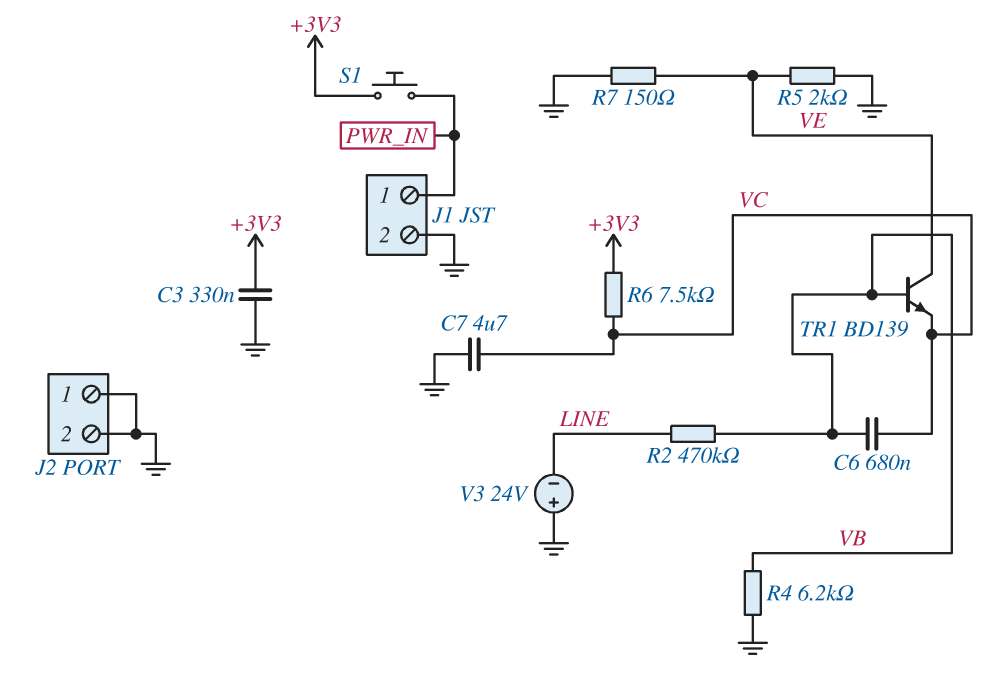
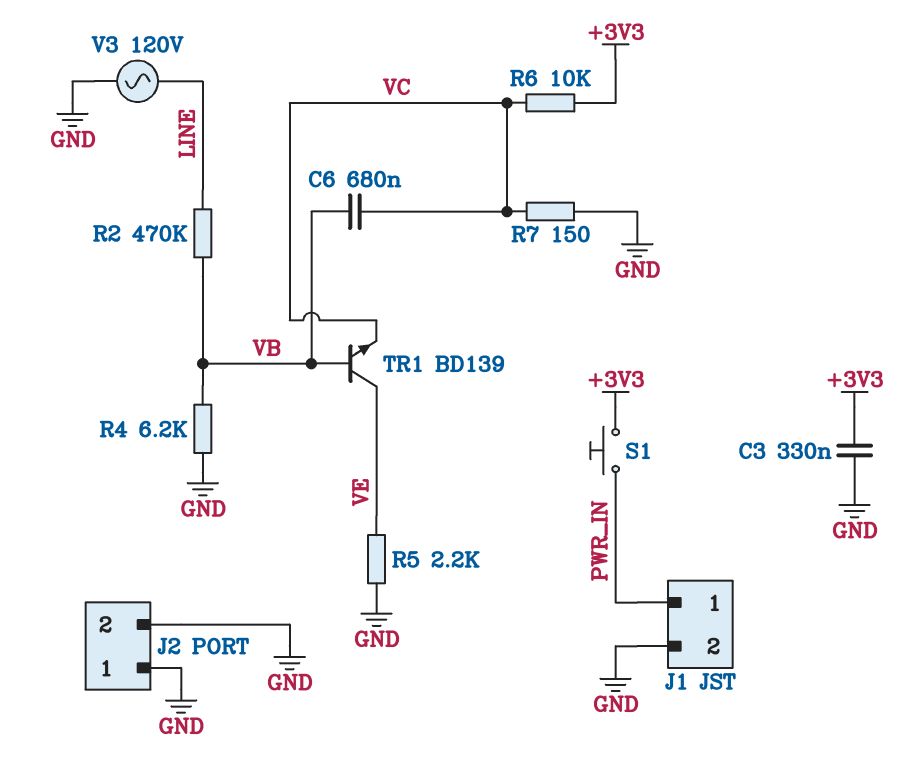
C7: 4.7uF (GND, VC) -> none
R5: 2k (GND, VE) -> 2.2k (GND, VE)
R6: 7.5k (+3V3, VC) -> 10k (+3V3, VC)
R7: 150 (GND, VE) -> 150 (GND, VC)
V3: 24V (plus GND, minus LINE) -> AC 120V (GND, LINE)

